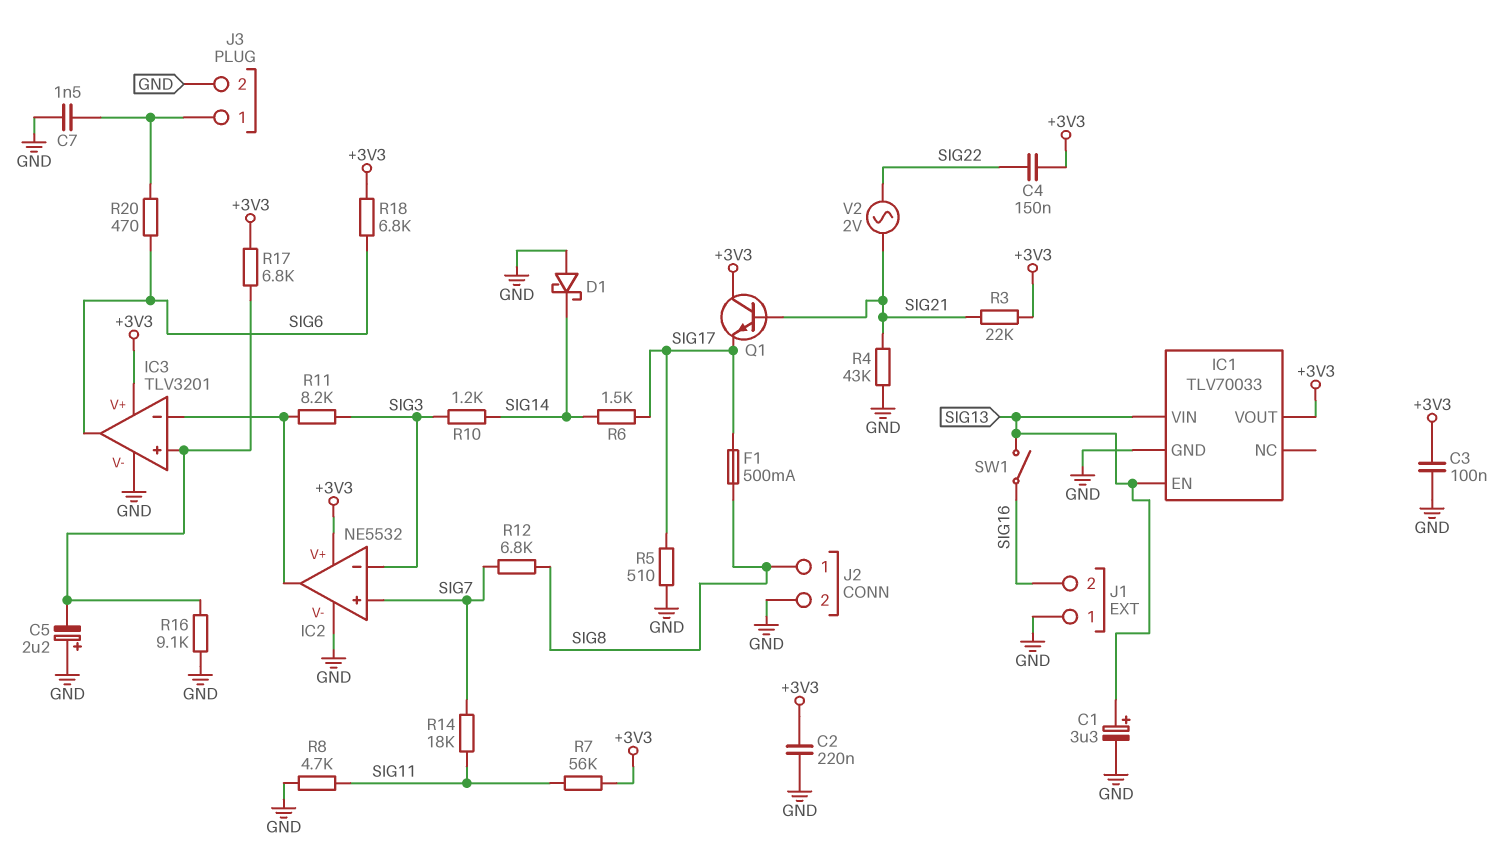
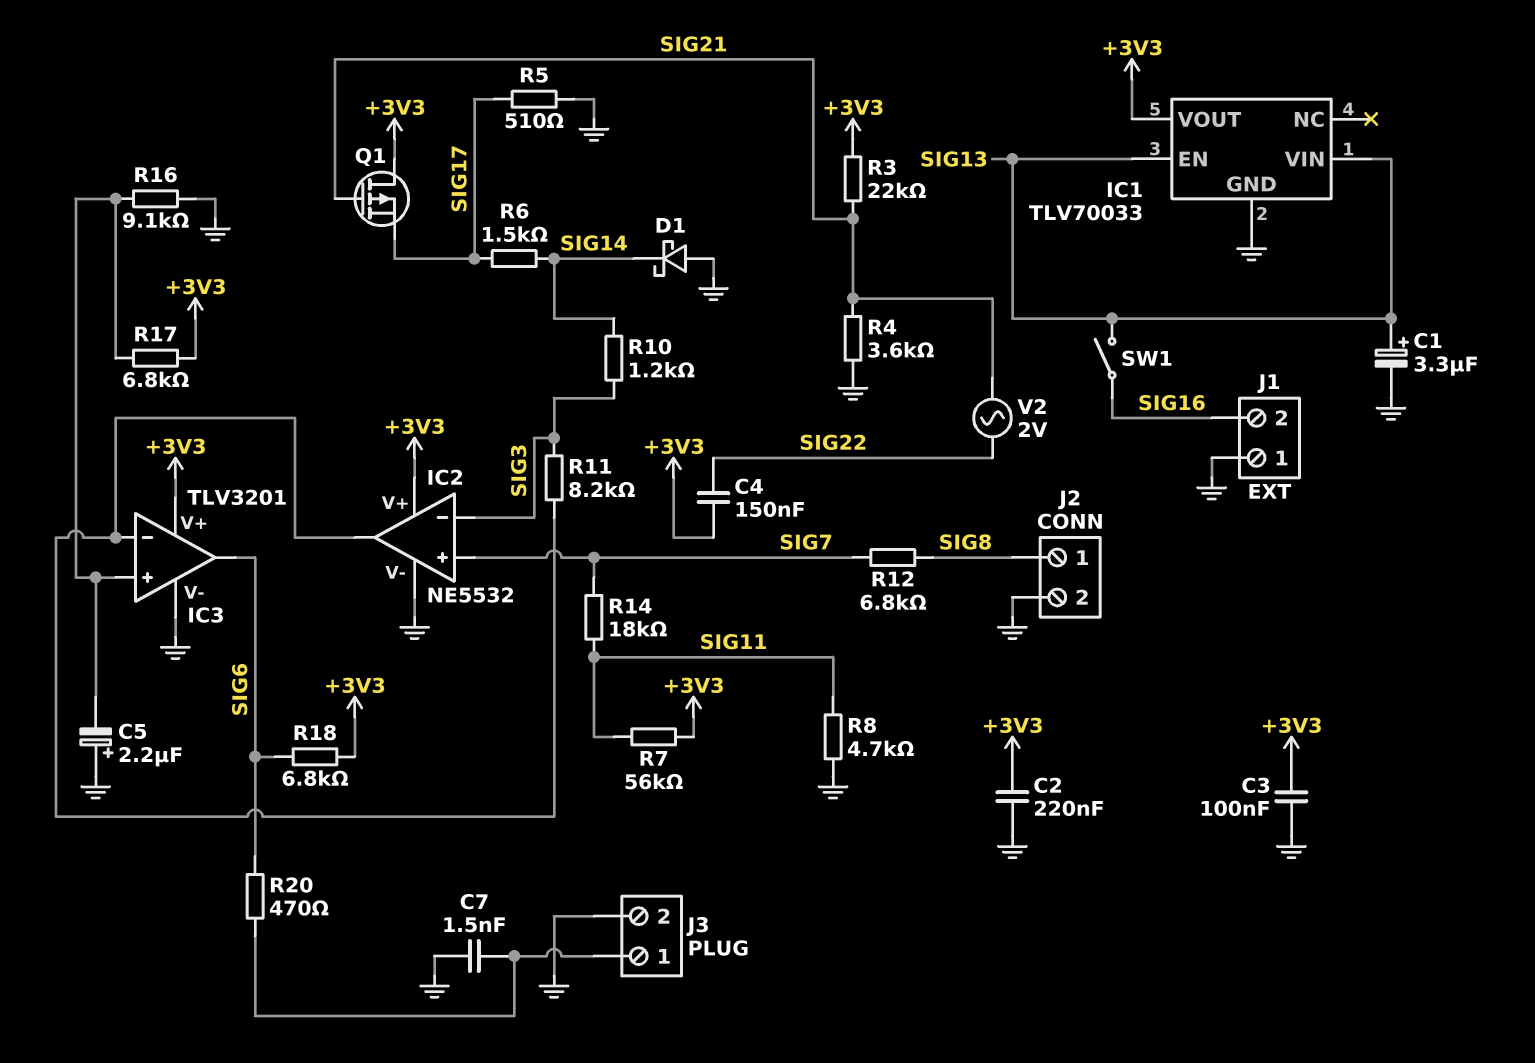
F1: 500mA (SIG8, SIG17) -> none
Q1: NPN (B SIG21, C +3V3, E SIG17) -> PMOS (G SIG21, D +3V3, S SIG17)
R4: 43k (GND, SIG21) -> 3.6k (GND, SIG21)

